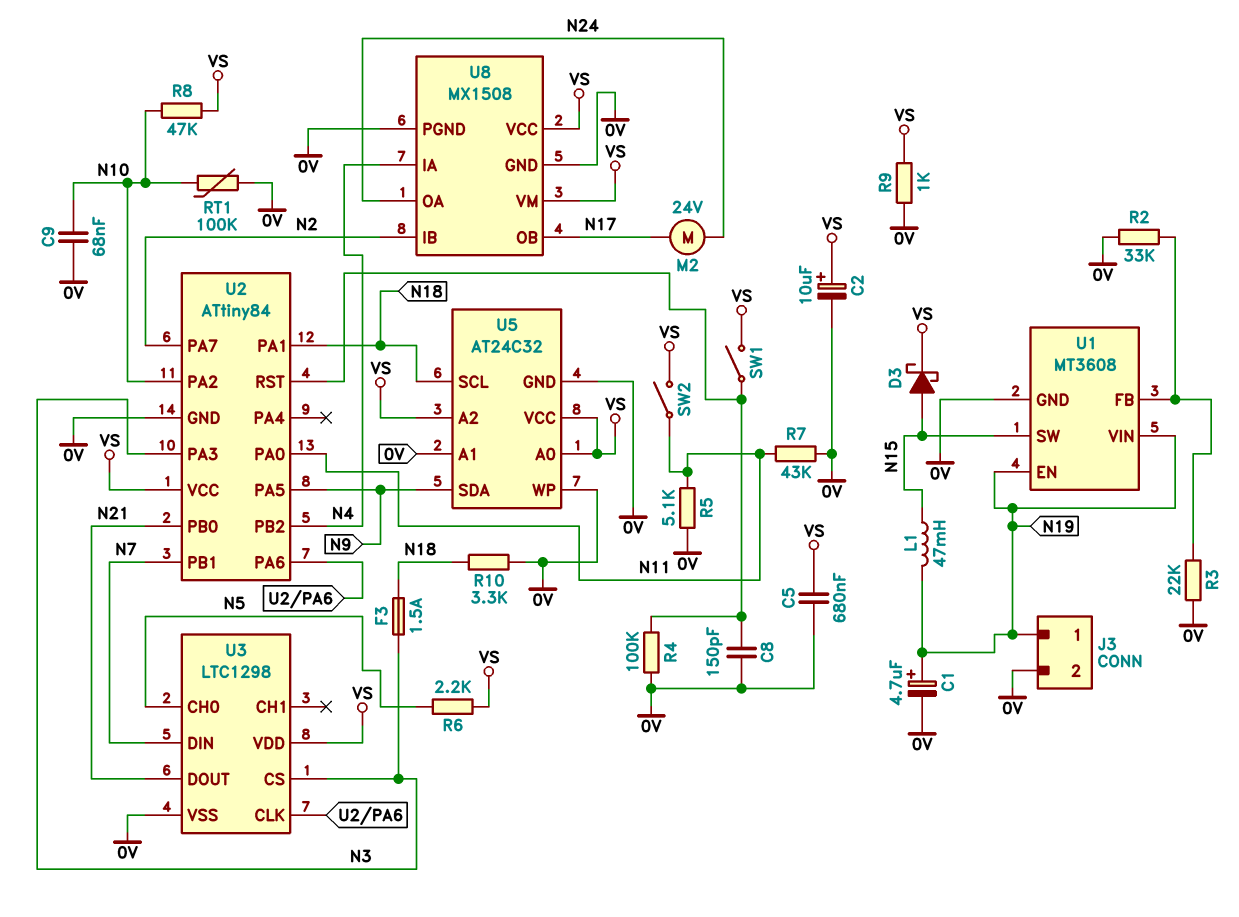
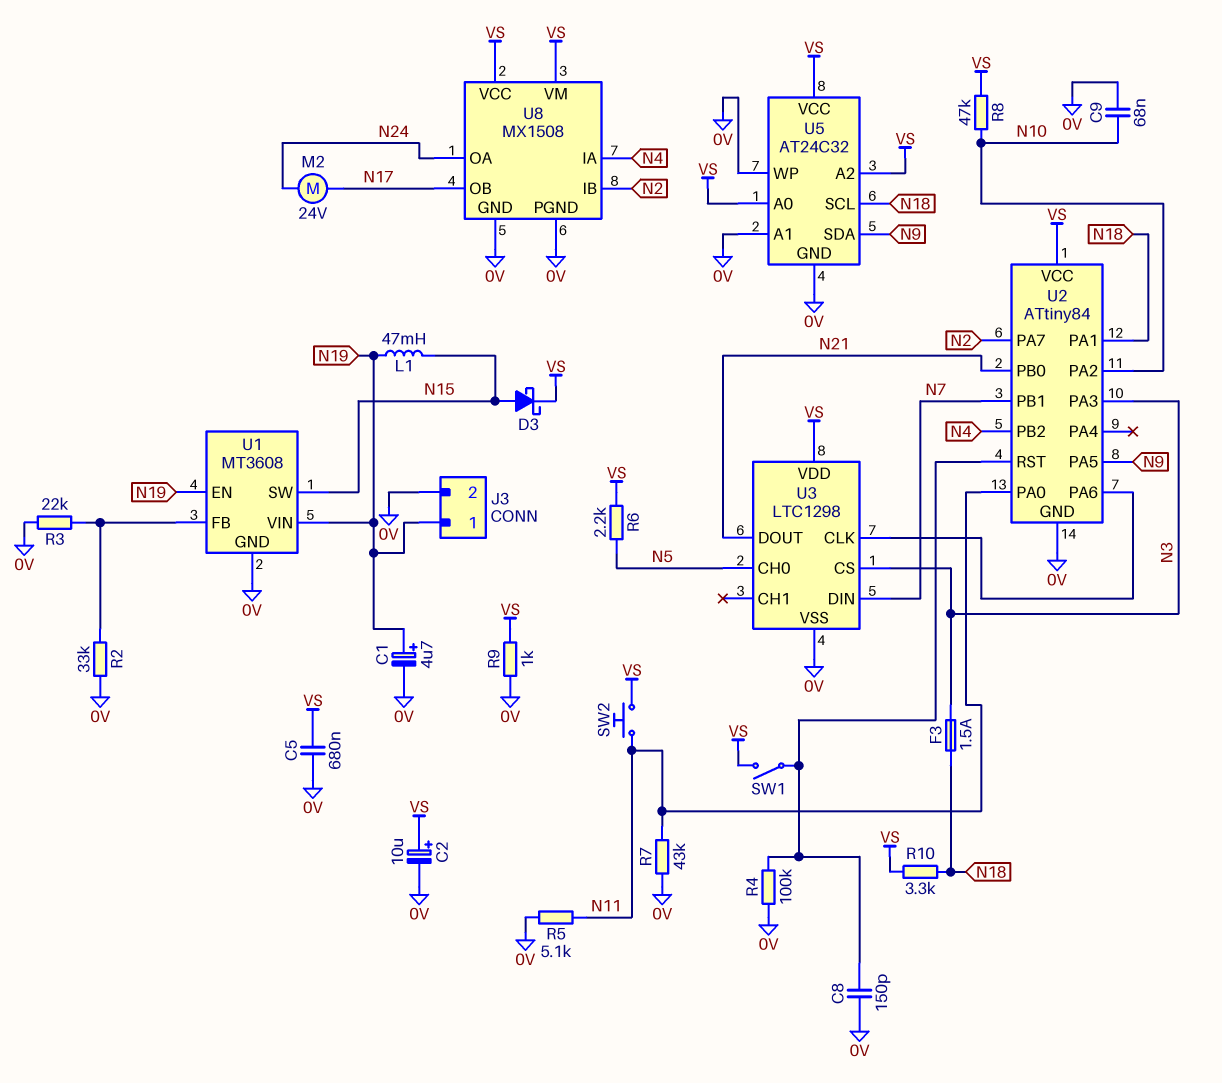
R10: 3.3k (0V, N18) -> 3.3k (N18, VS)
RT1: 100k (0V, N10) -> none
SW2: switch (N11, VS) -> button (N11, VS)

